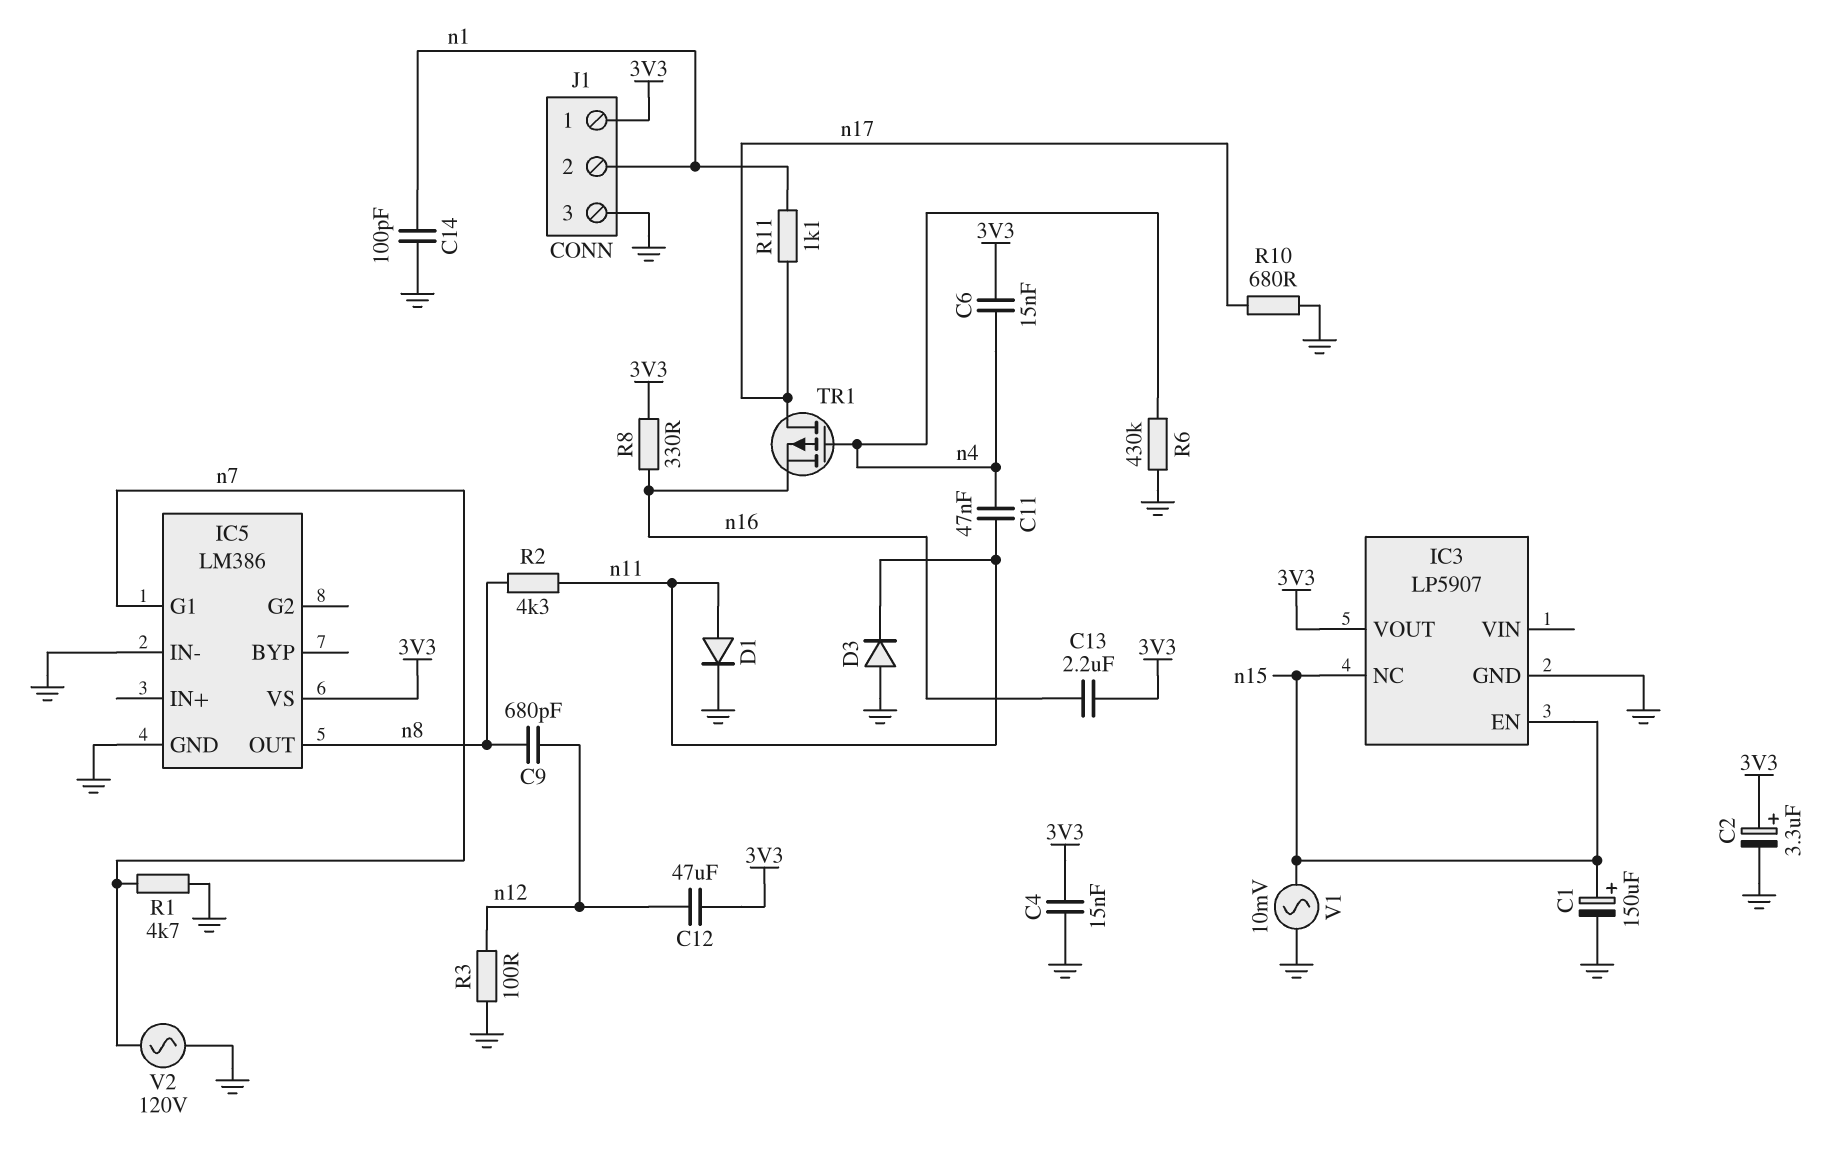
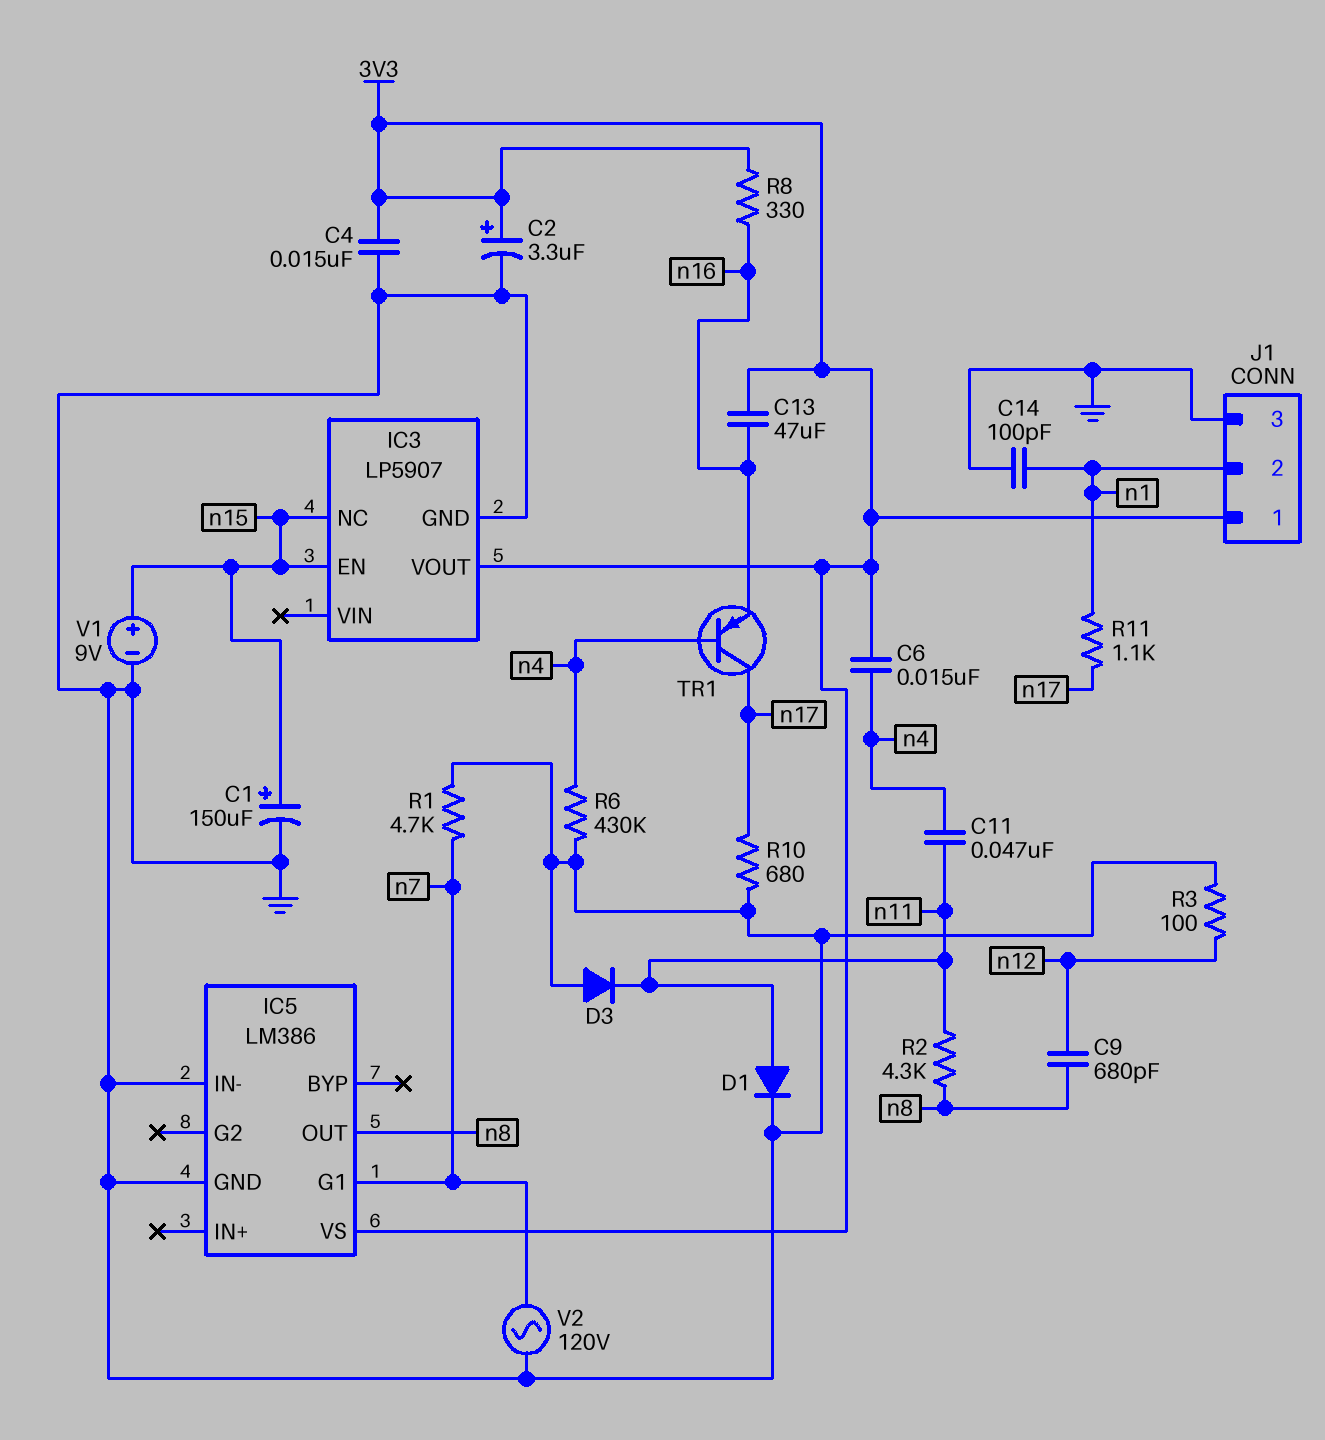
C12: 47uF (3V3, n12) -> none
C13: 2.2uF (3V3, n16) -> 47uF (3V3, n16)
TR1: PMOS (G n4, D n17, S n16) -> PNP (B n4, C n17, E n16)
V1: AC 10mV (GND, n15) -> 9V (plus n15, minus GND)

